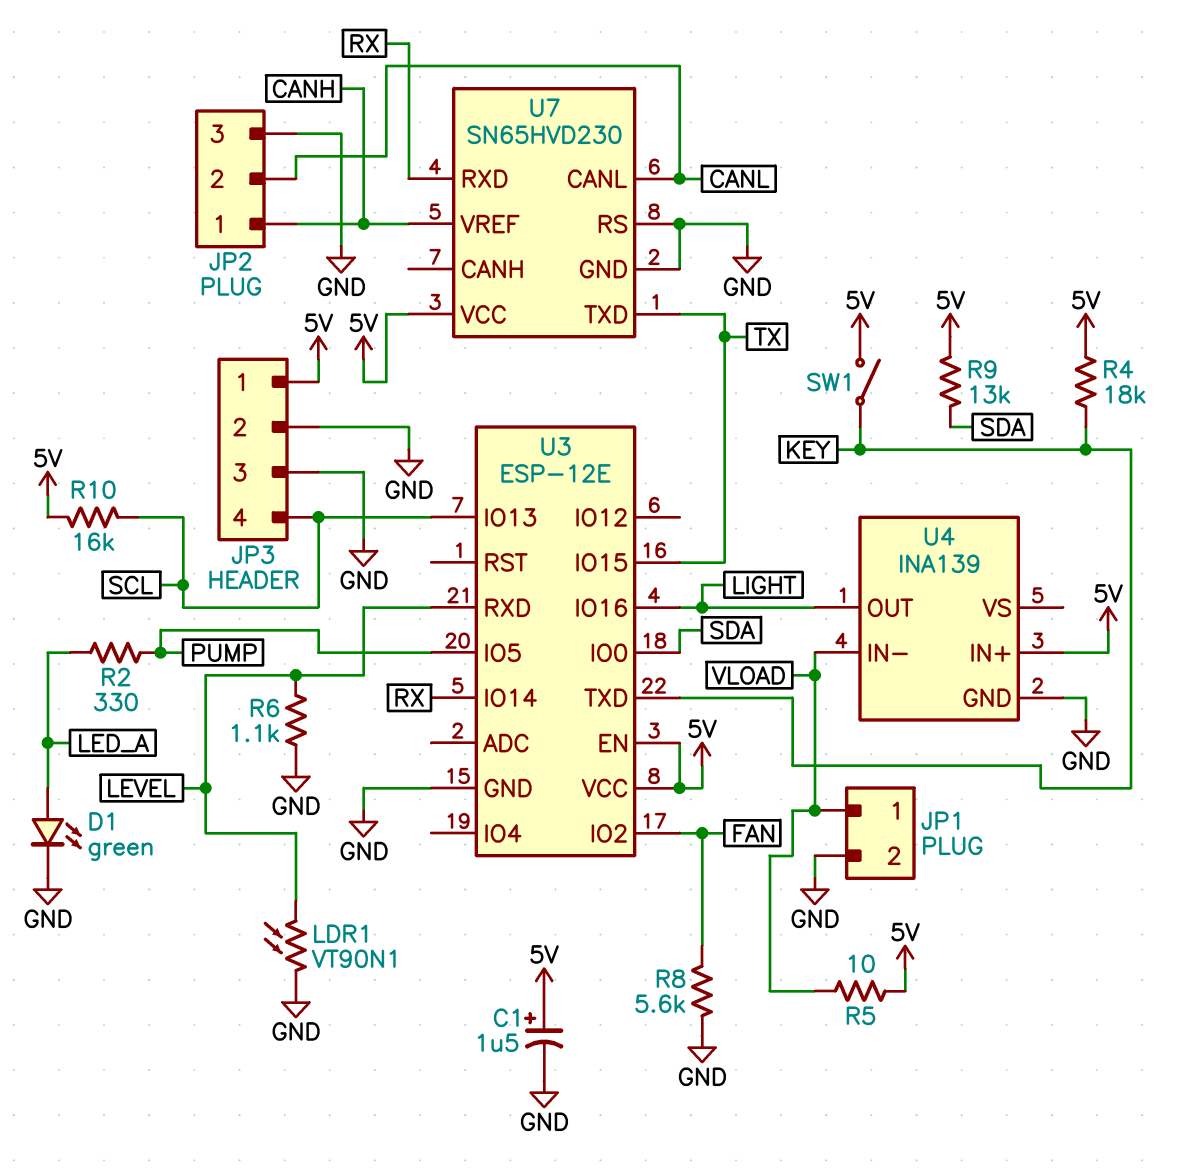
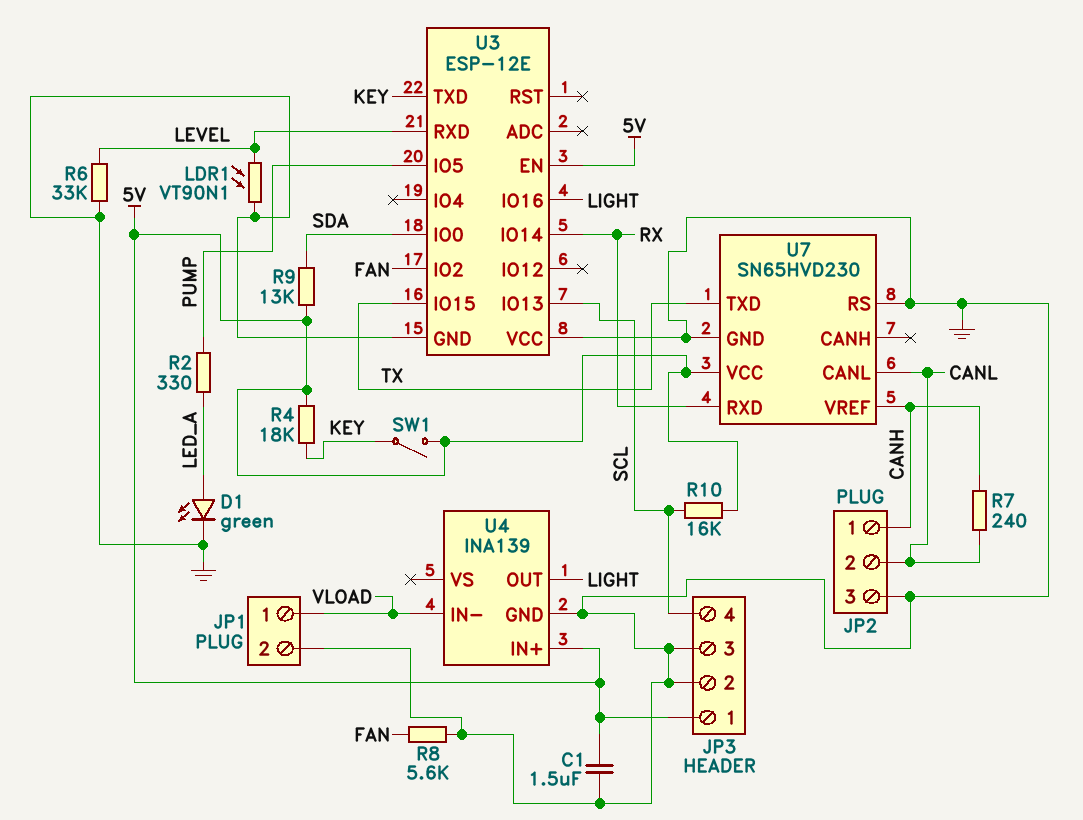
C1: 1.5uF (plus 5V, minus GND) -> 1.5uF (5V, GND)
R5: 10 (5V, VLOAD) -> none
R6: 1.1k (GND, LEVEL) -> 33k (GND, LEVEL)
R7: none -> 240 (CANH, CANL)
U3 pin VCC: 5V -> GND

